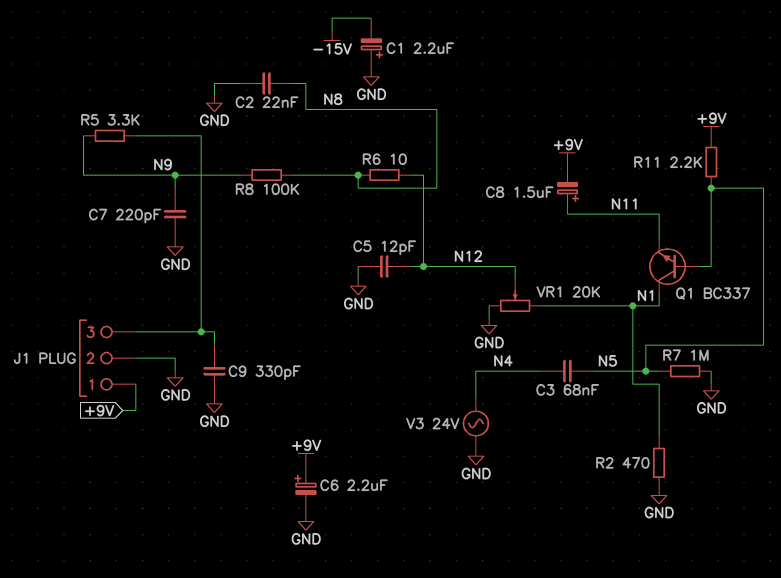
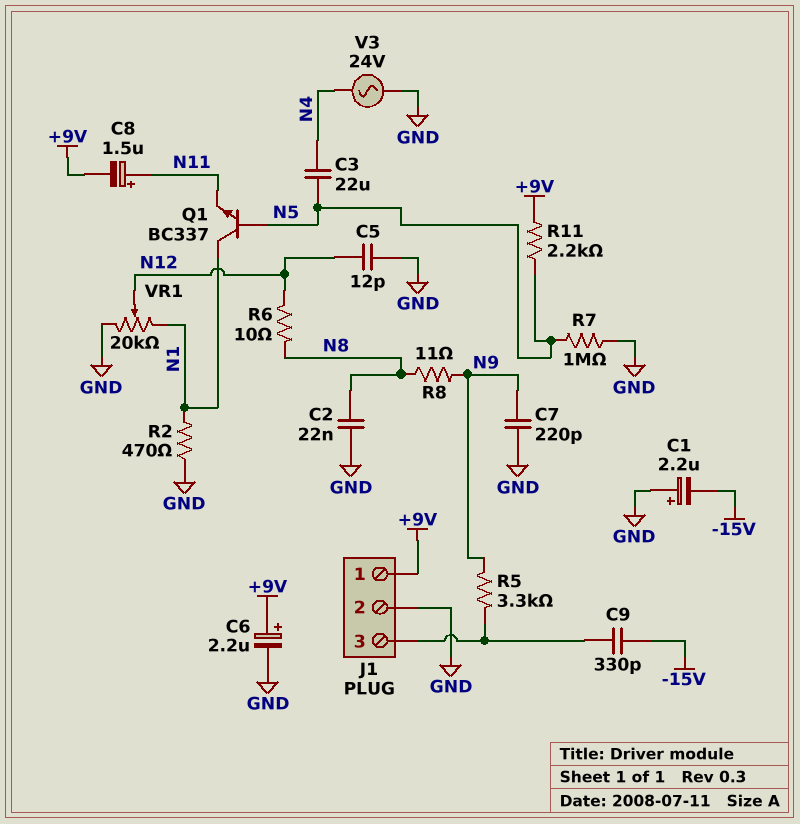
C3: 68nF (N4, N5) -> 22uF (N4, N5)
C9: 330pF (GND, J1/3) -> 330pF (-15V, J1/3)
R8: 100k (N8, N9) -> 11 (N8, N9)

